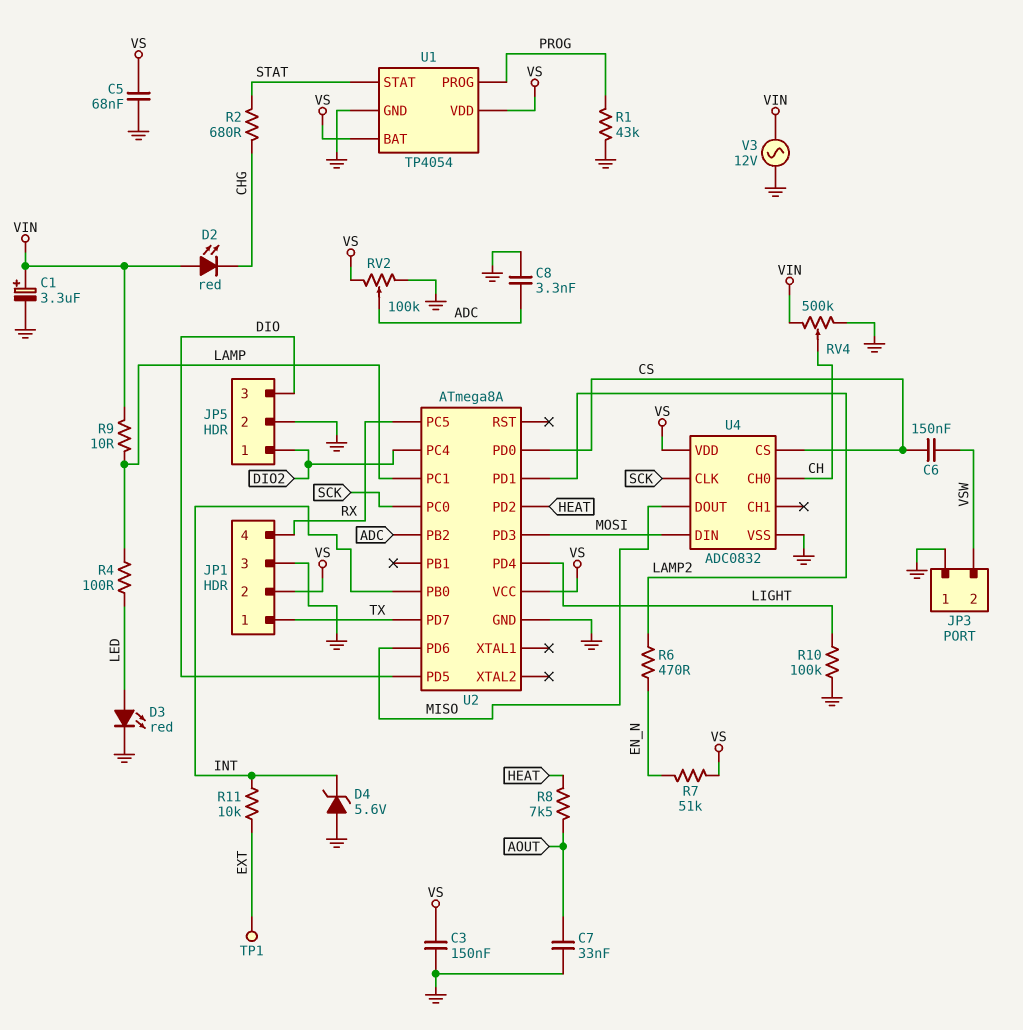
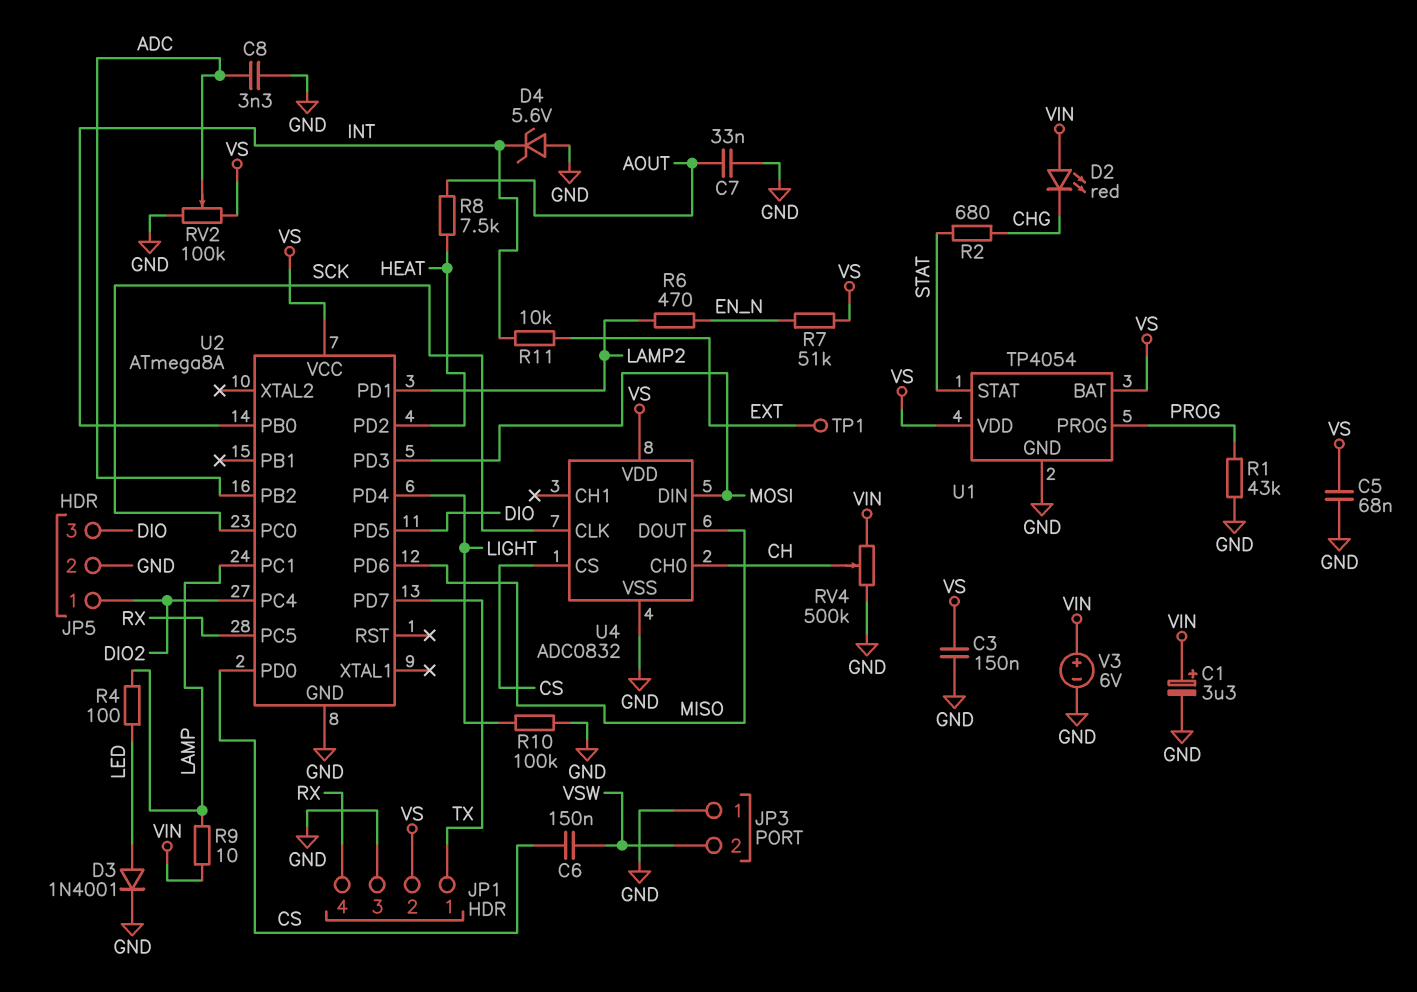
D3: LED red (A LED, K GND) -> diode 1N4001 (A LED, K GND)
V3: AC 12V (GND, VIN) -> 6V (plus VIN, minus GND)

